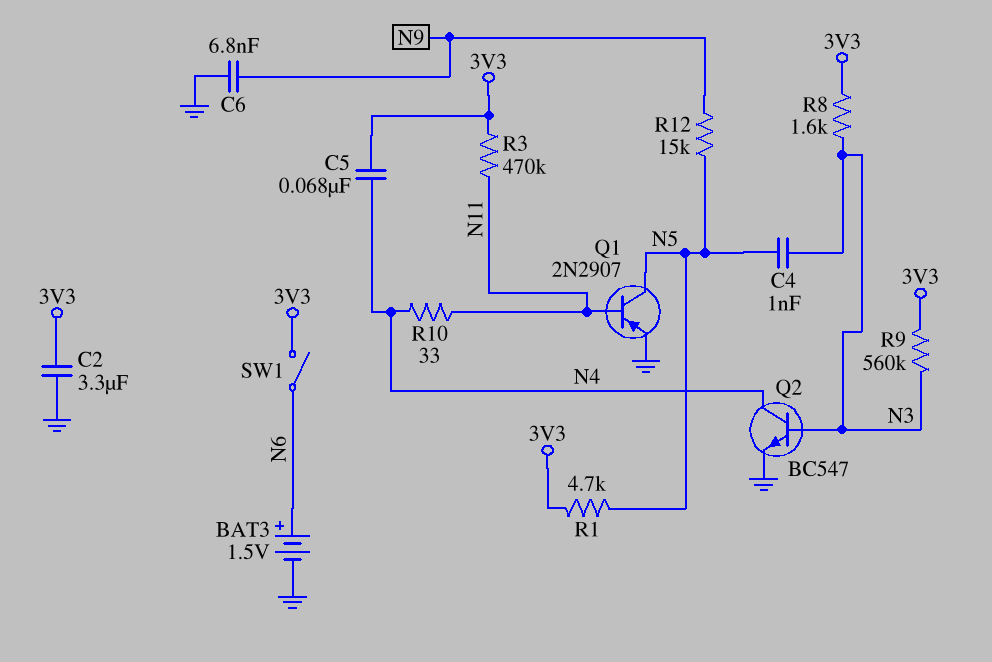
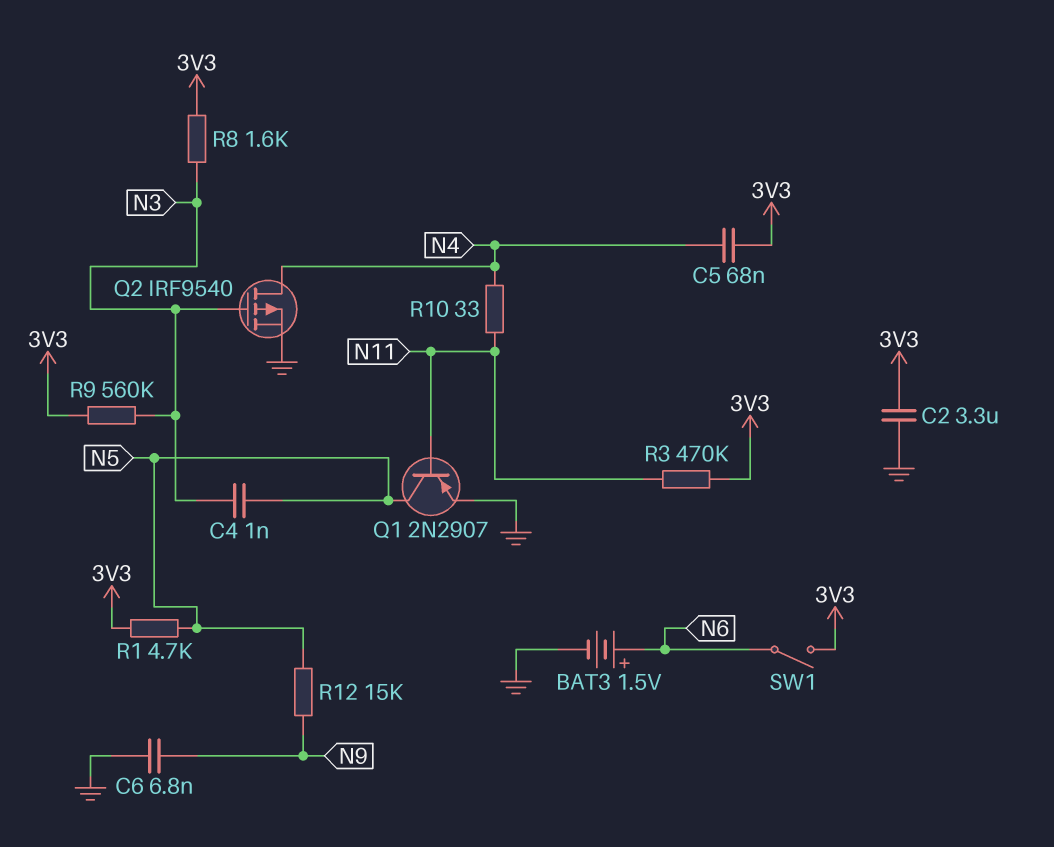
Q2: NPN BC547 (B N3, C N4, E GND) -> PMOS IRF9540 (G N3, D N4, S GND)

